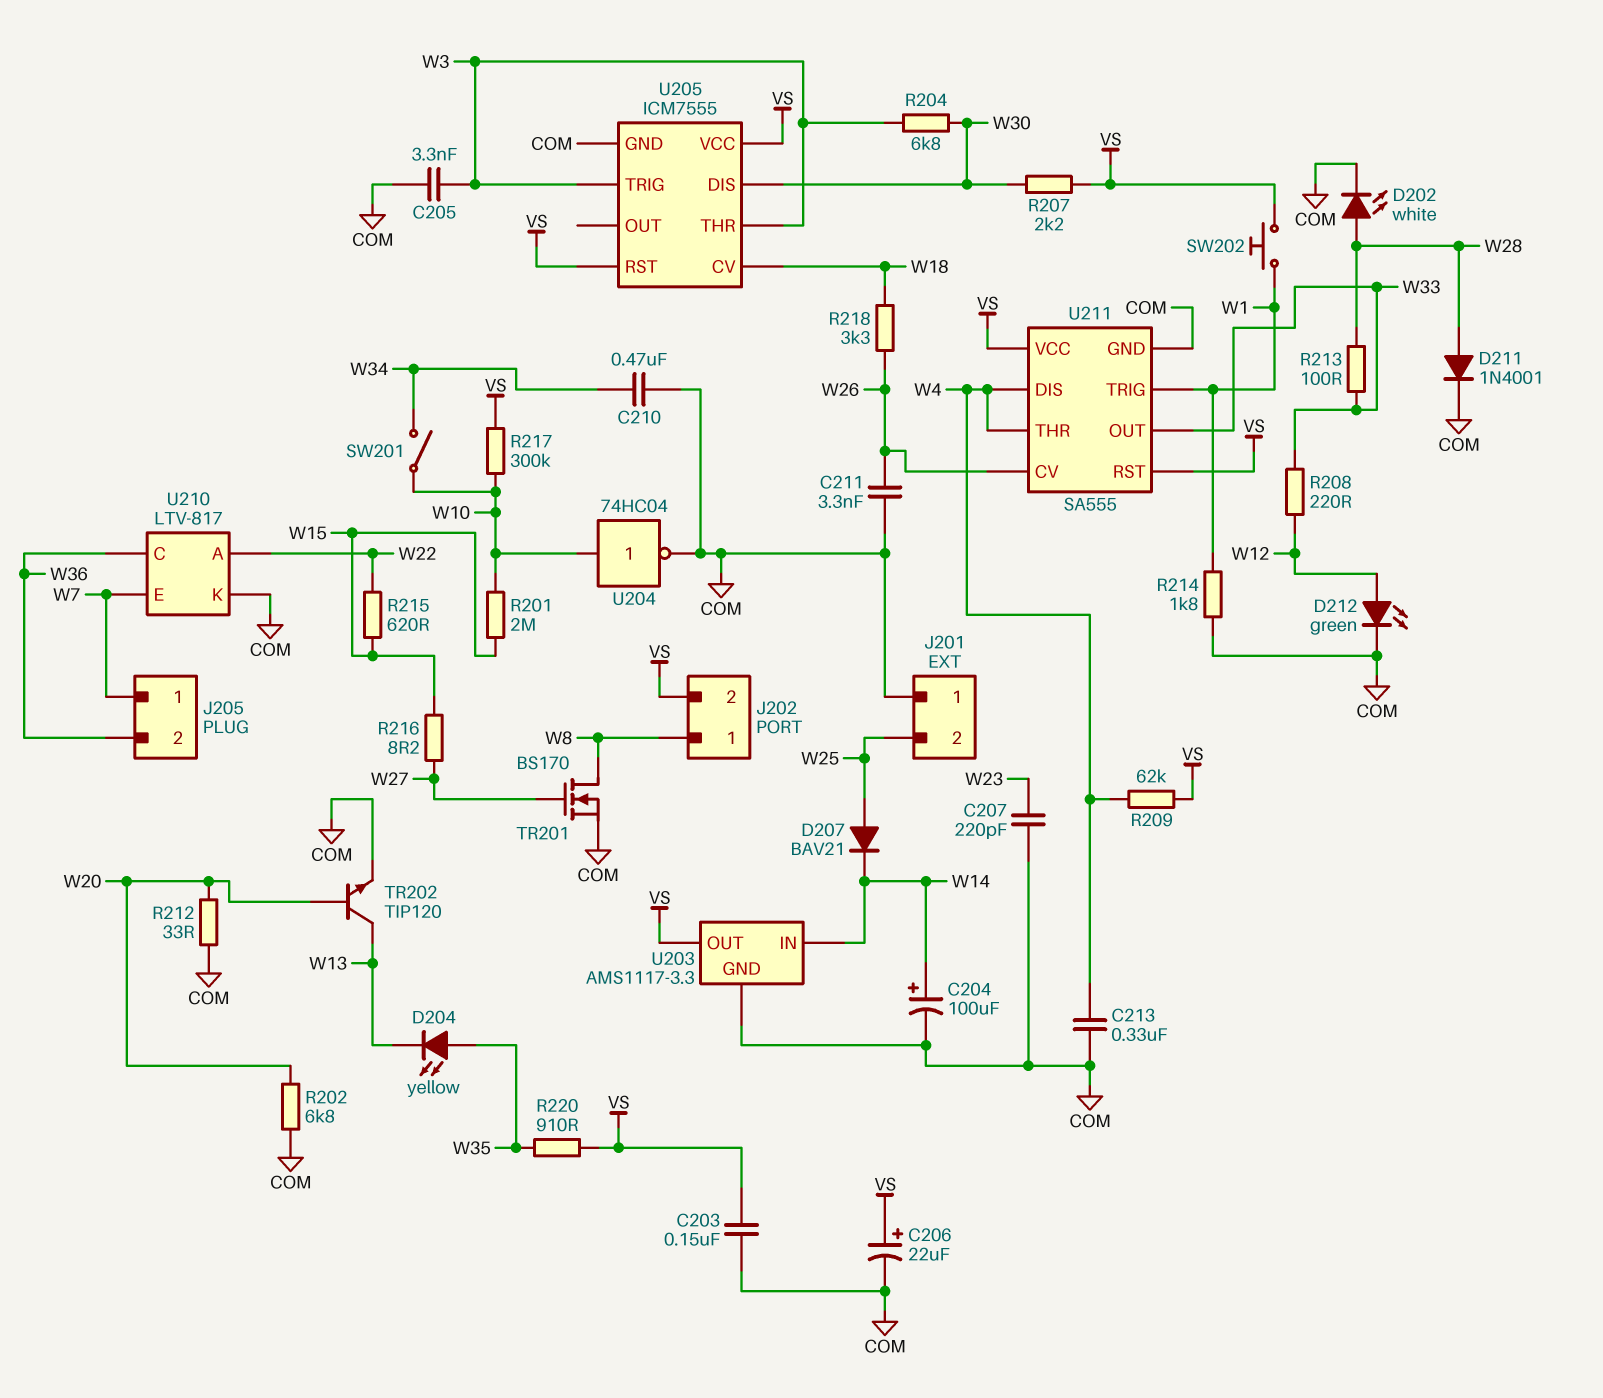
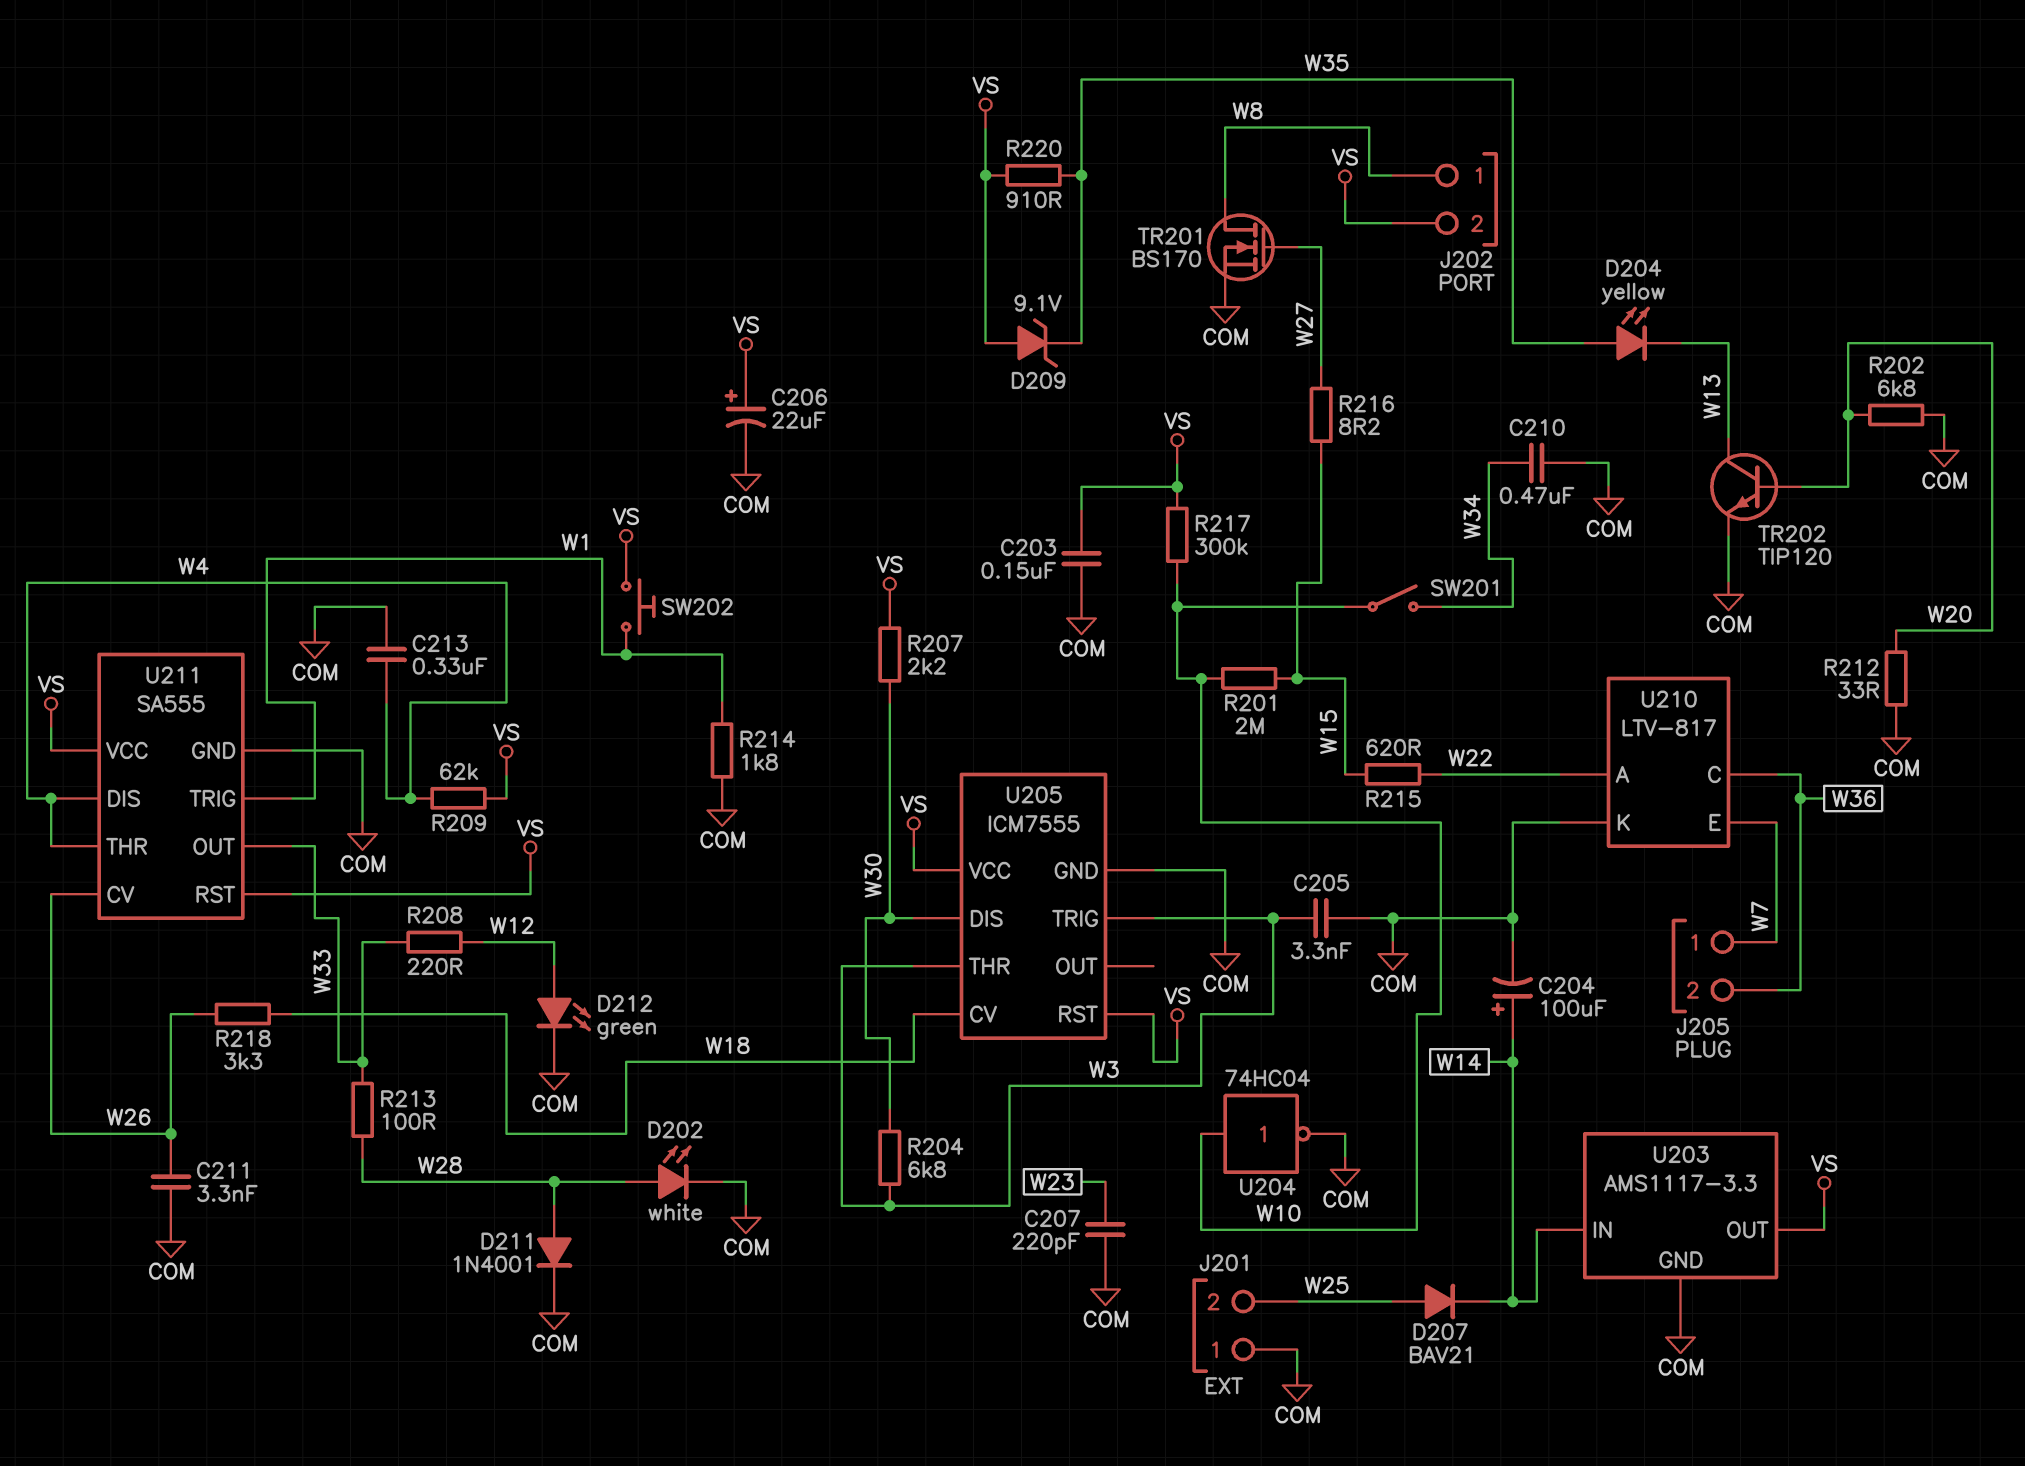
D209: none -> zener 9.1V (A VS, K W35)

